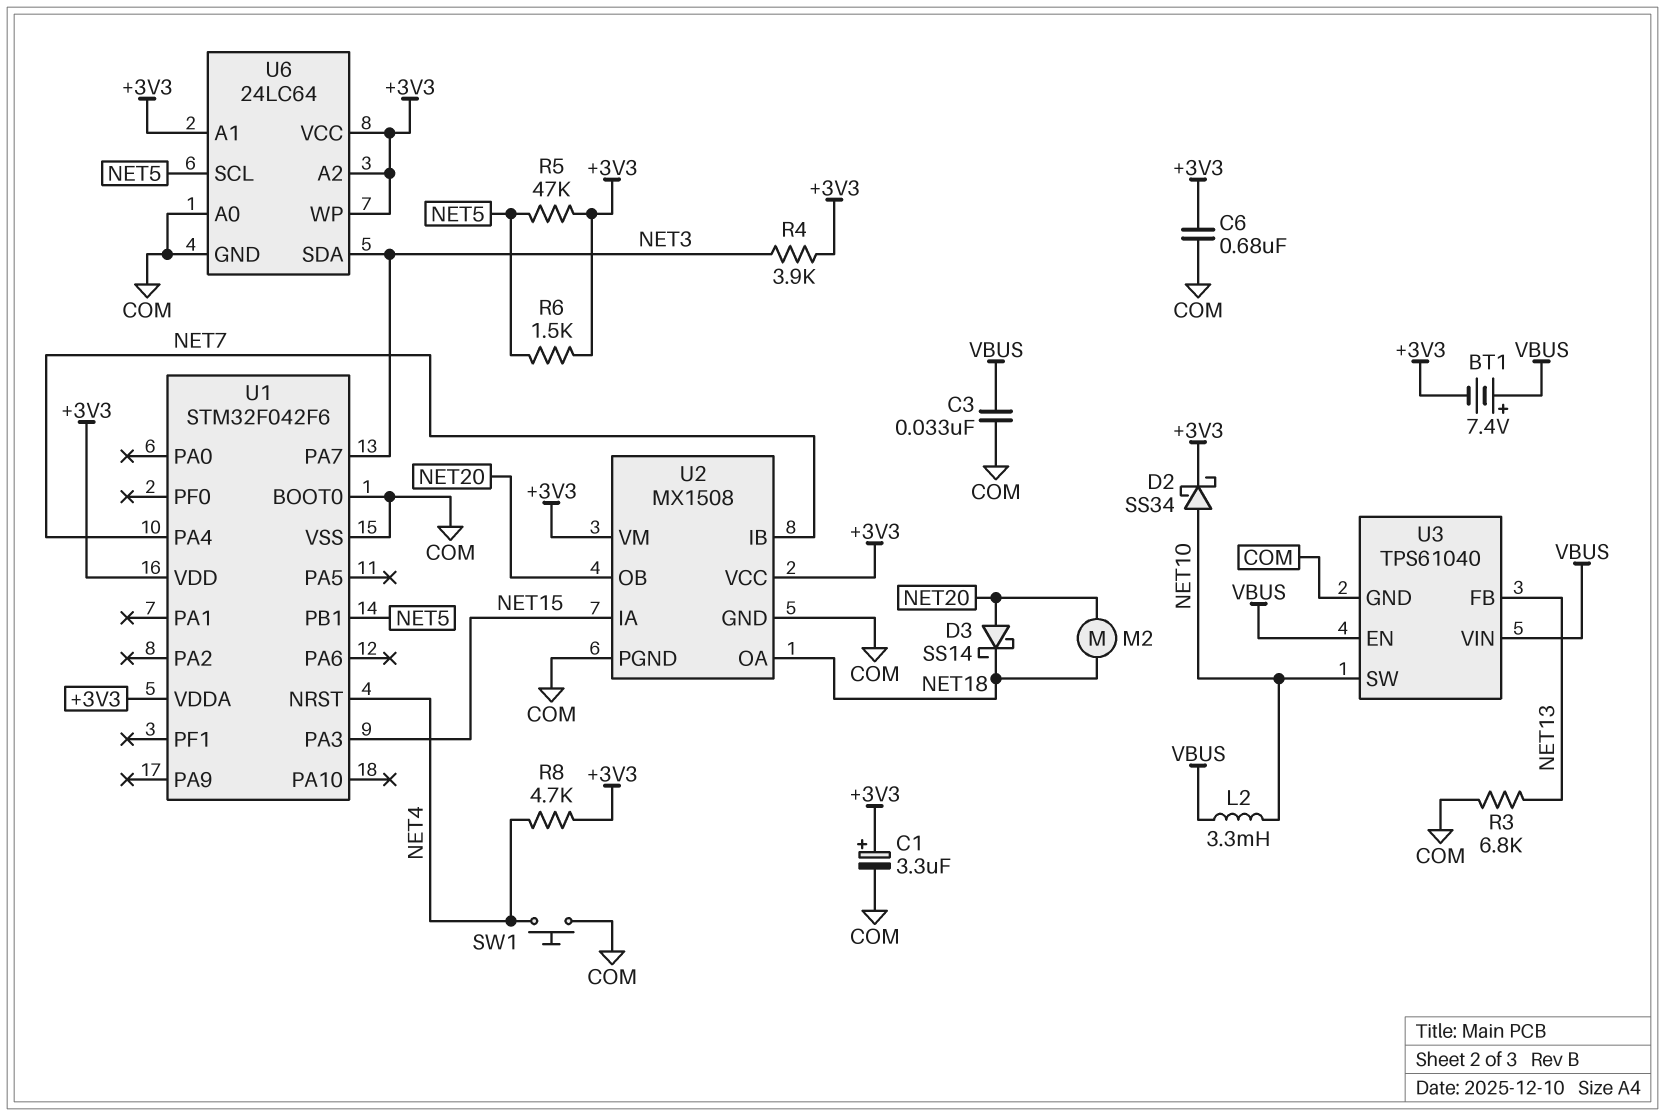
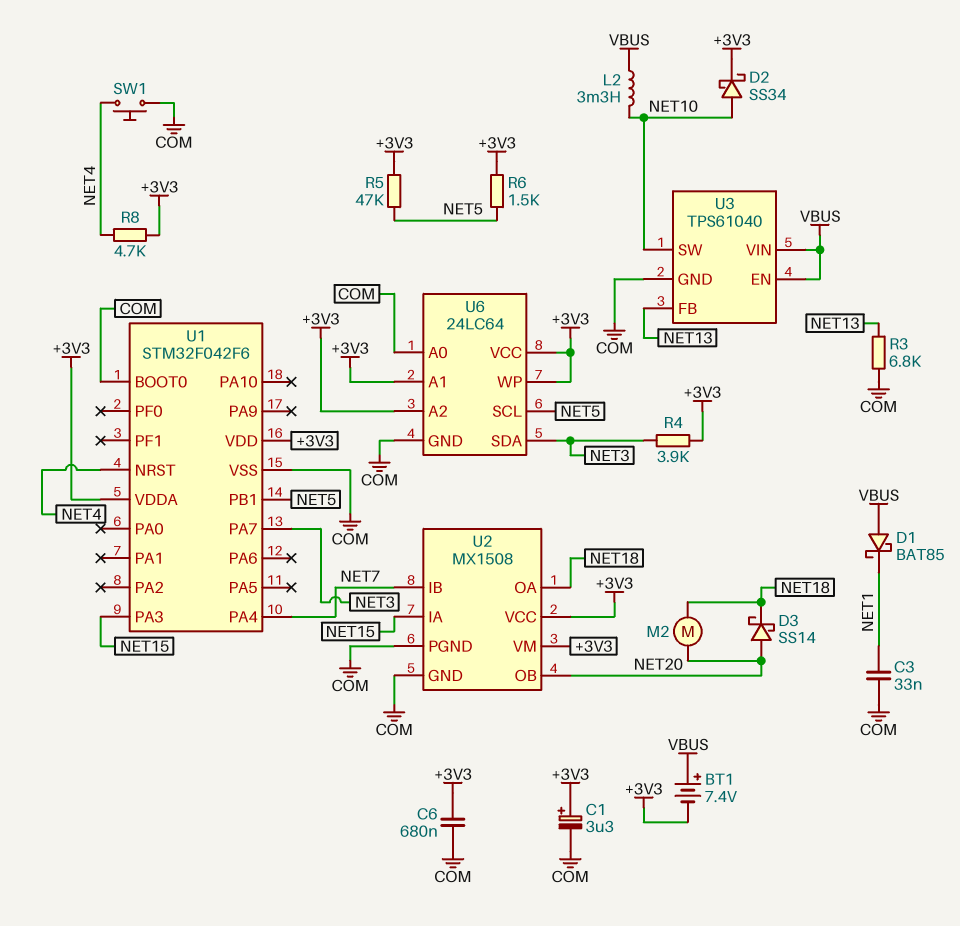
C3: 33nF (COM, VBUS) -> 33nF (COM, NET1)
D1: none -> schottky BAT85 (A VBUS, K NET1)

